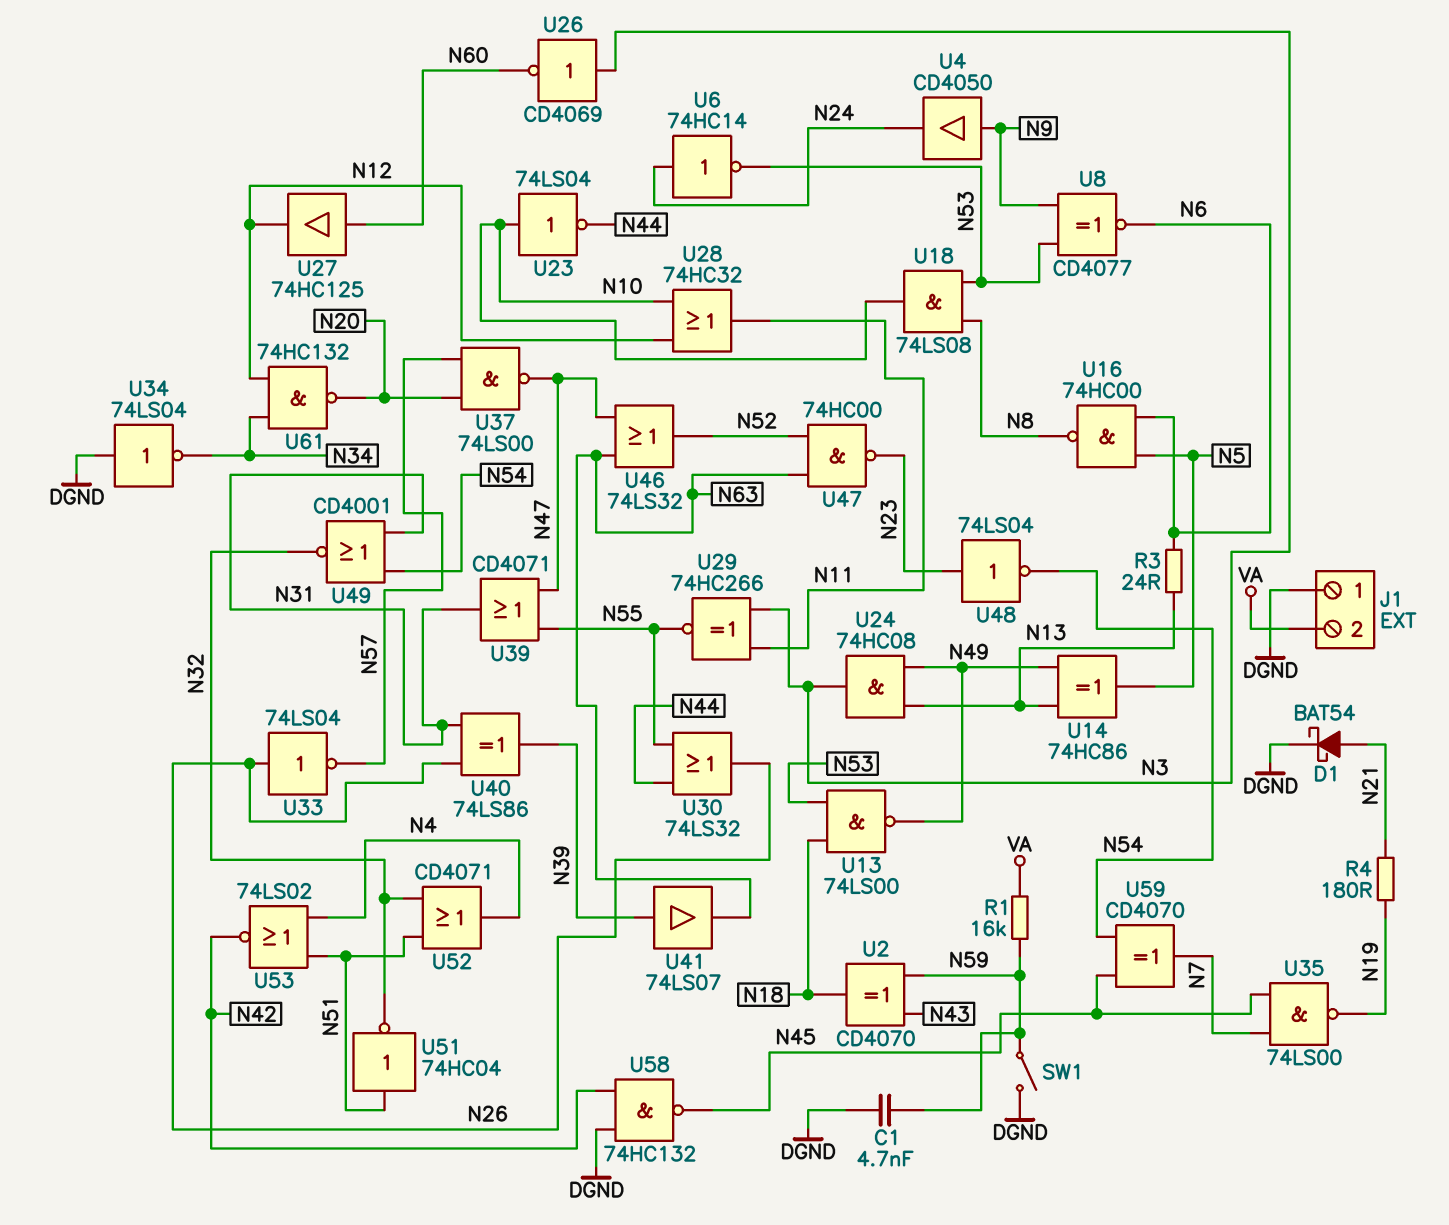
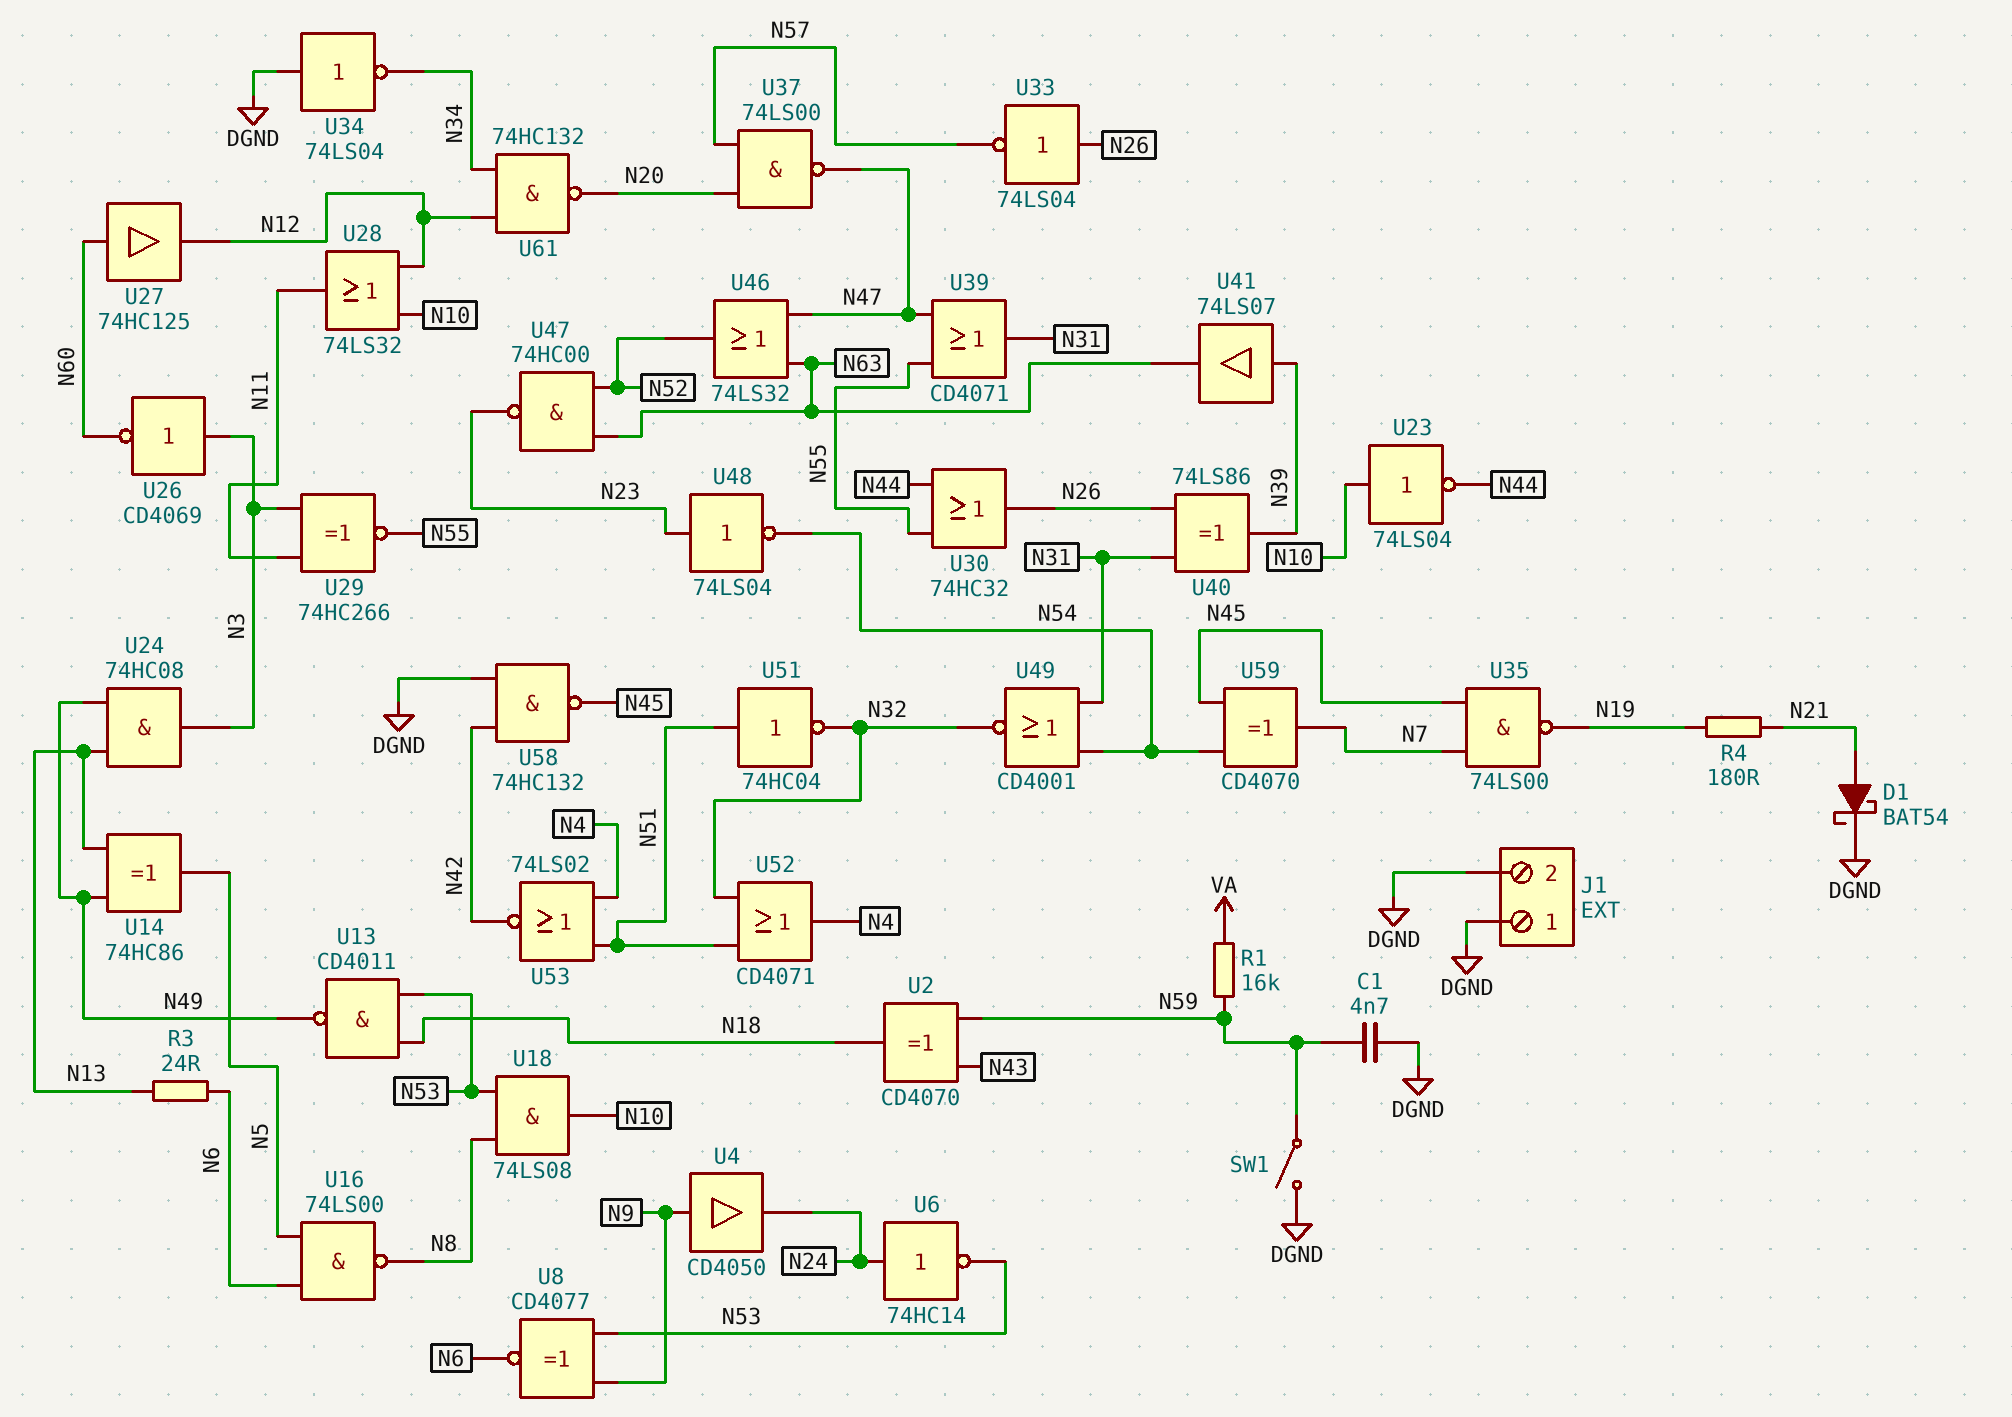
J1 pin 2: VA -> DGND
U13: NAND 74LS00 (in N18, in N53, out N49) -> NAND CD4011 (in N18, in N53, out N49)
U16: NAND 74HC00 (in N5, in N6, out N8) -> NAND 74LS00 (in N5, in N6, out N8)
U28: OR 74HC32 (in N10, in N12, out N11) -> OR 74LS32 (in N10, in N12, out N11)
U30: OR 74LS32 (in N44, in N55, out N26) -> OR 74HC32 (in N44, in N55, out N26)

